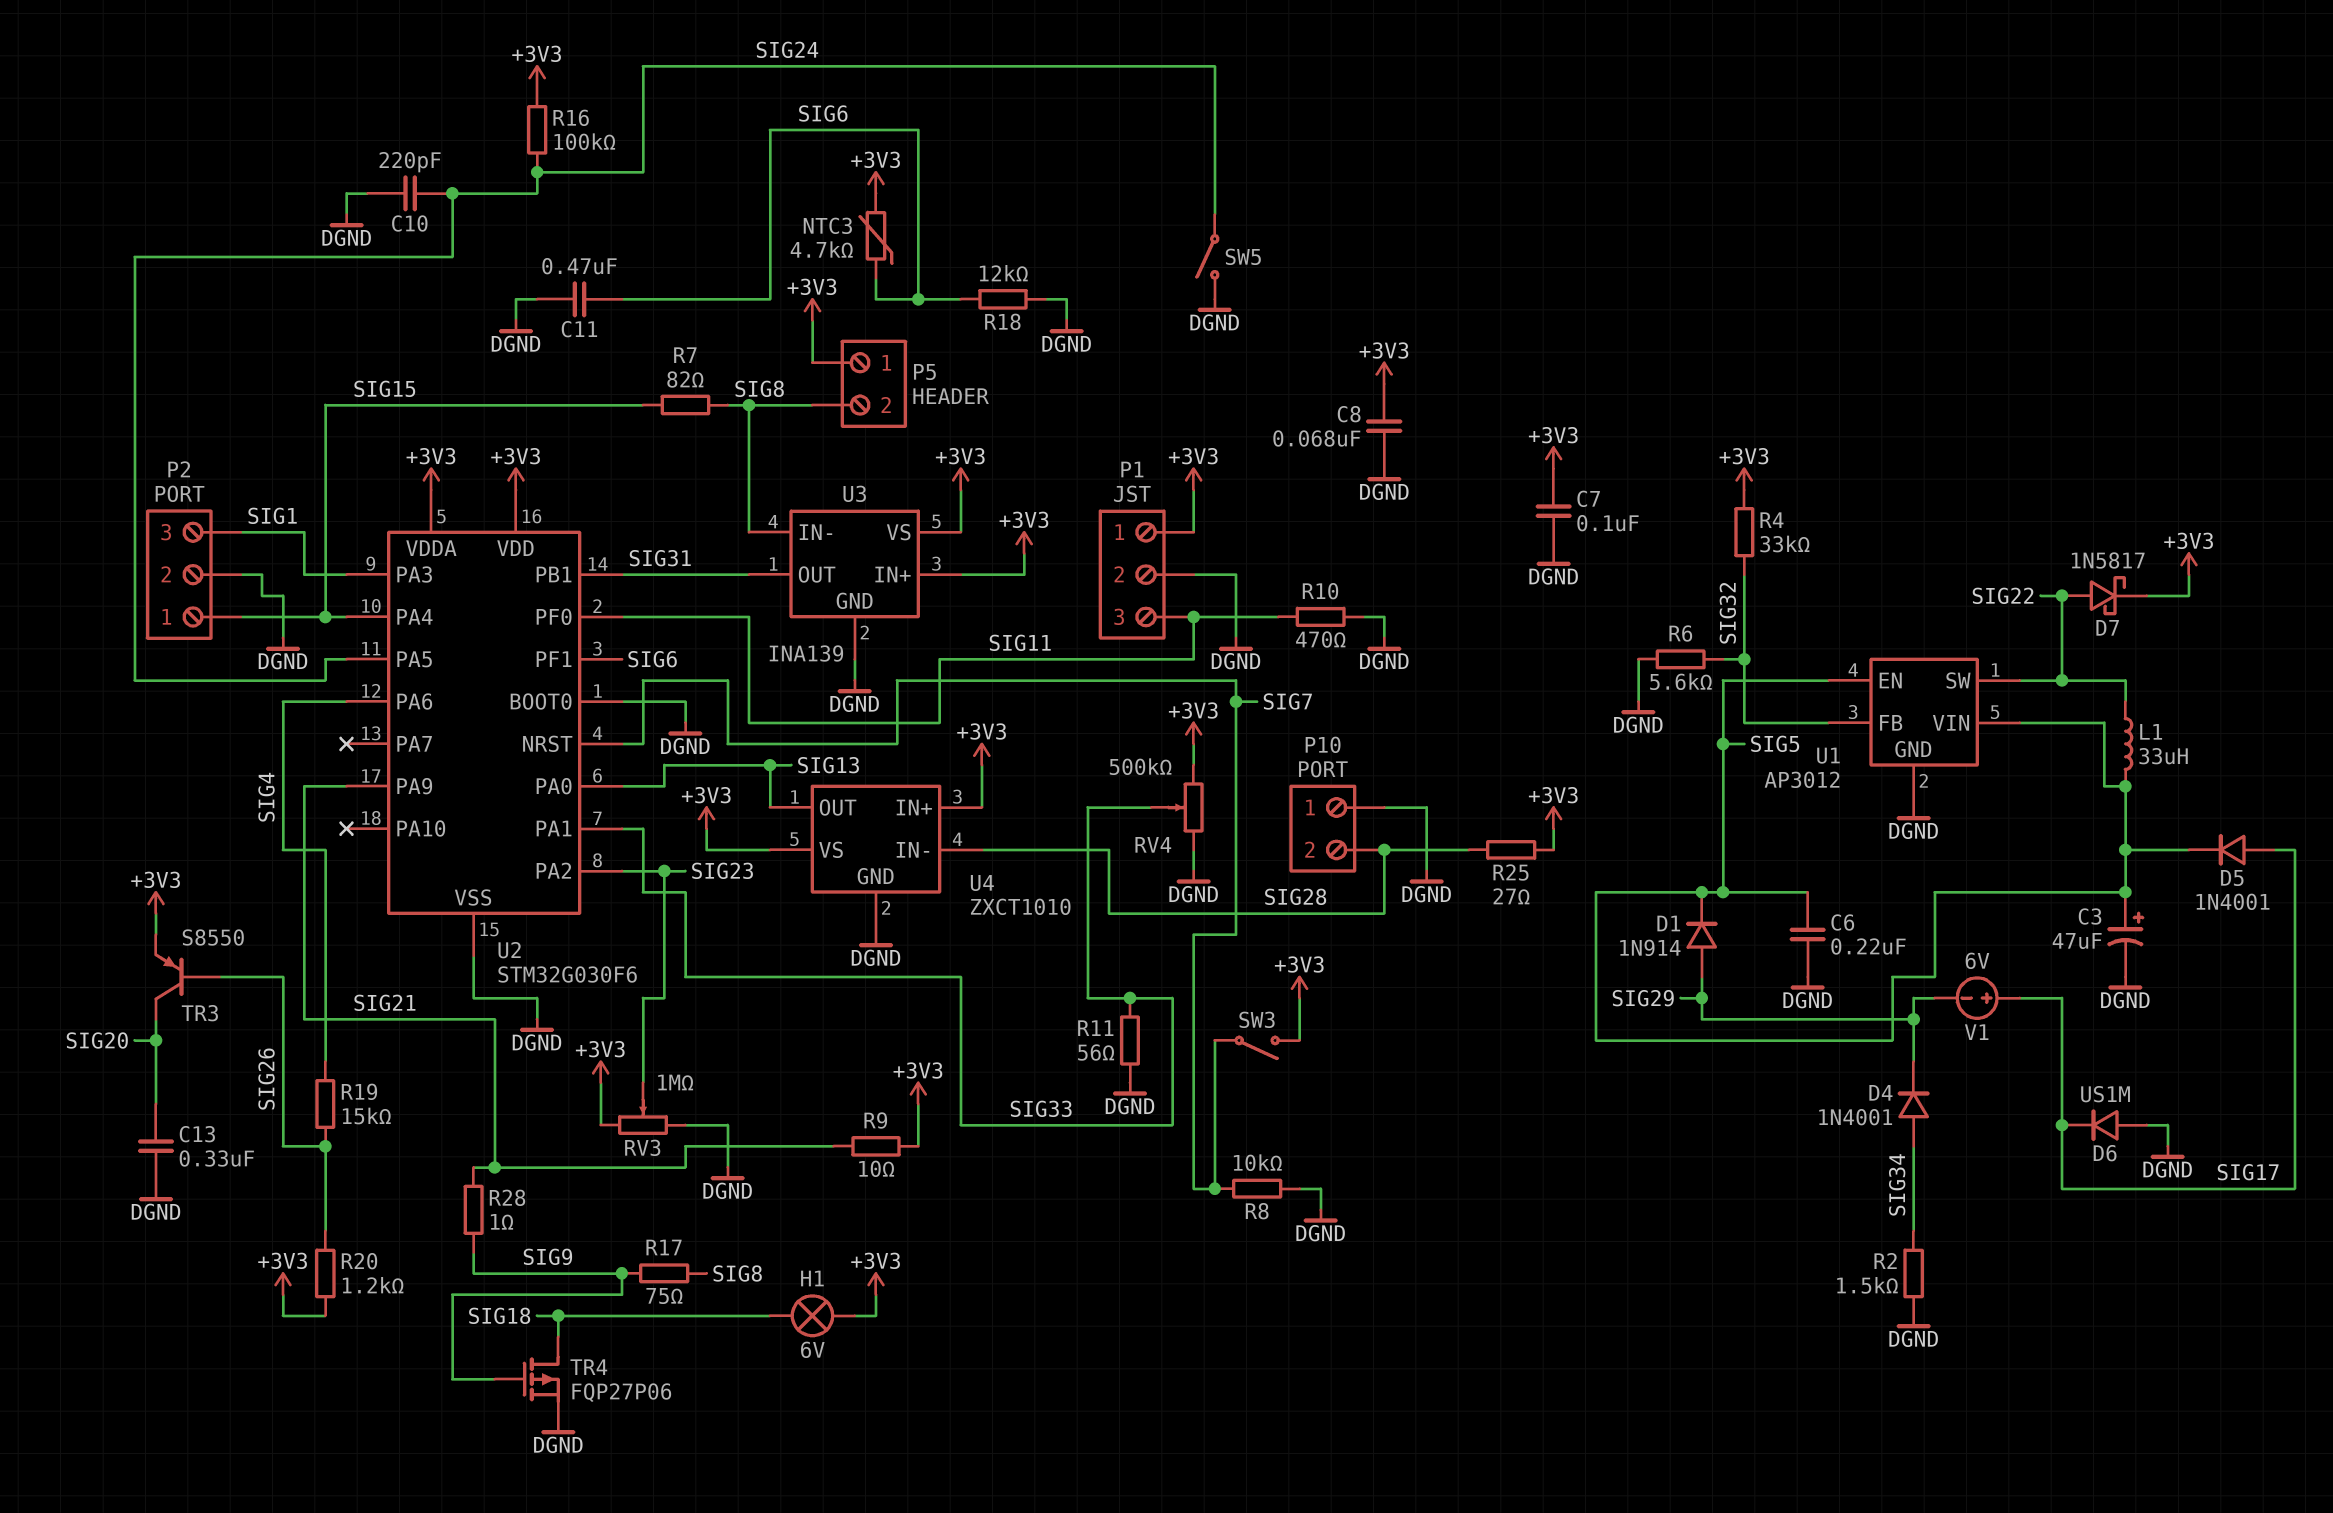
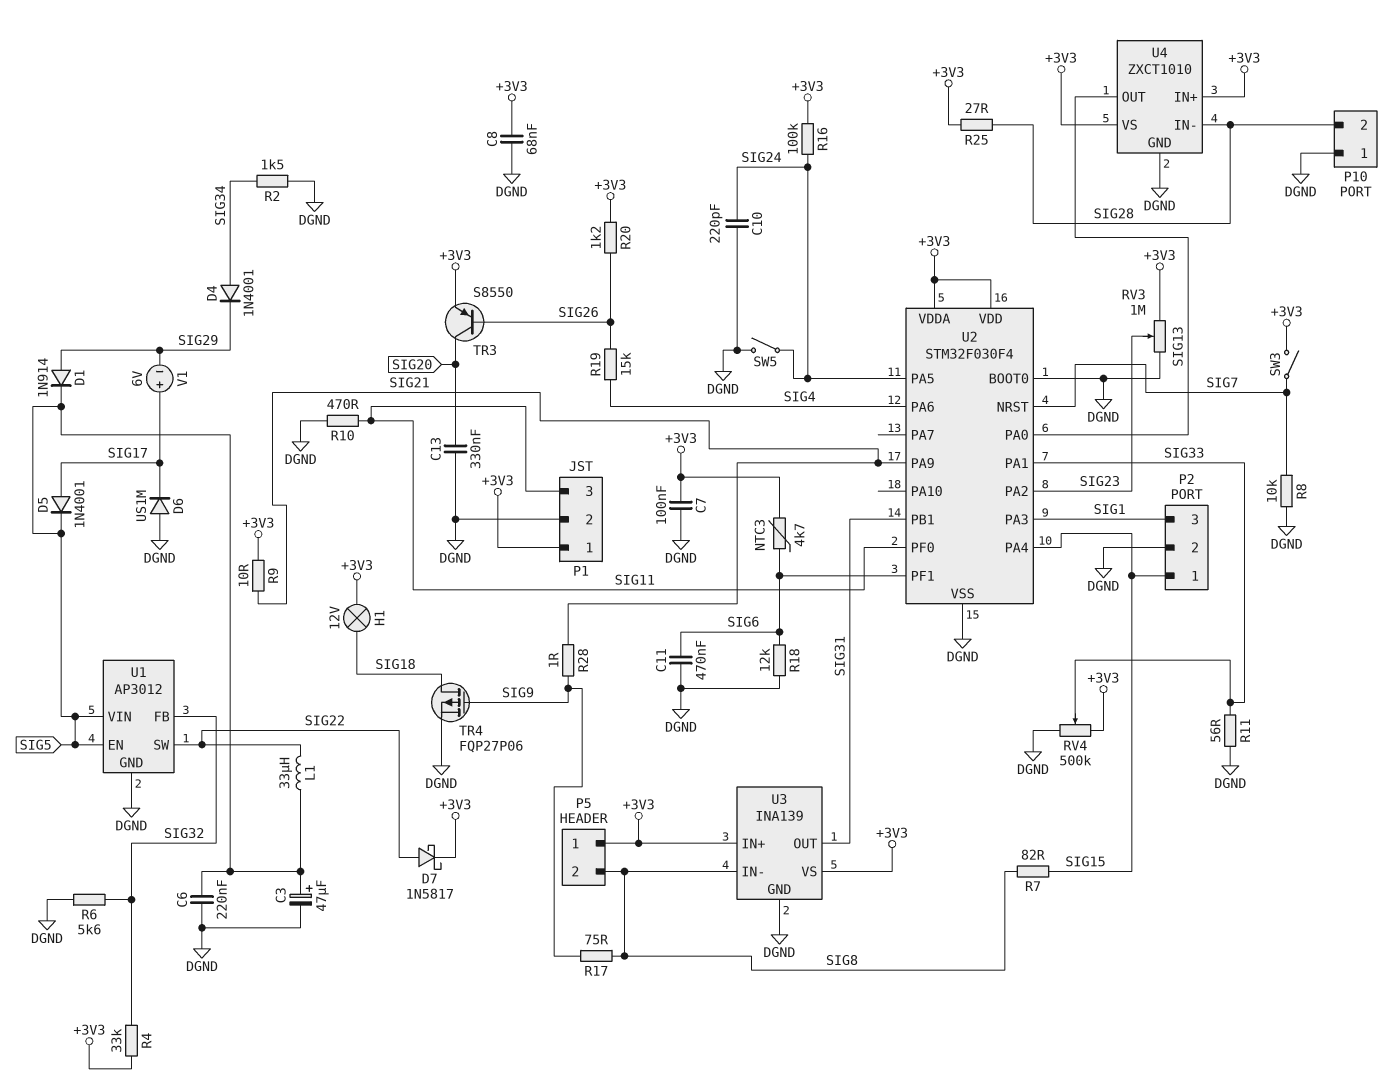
H1: lamp 6V (+3V3, SIG18) -> lamp 12V (+3V3, SIG18)
U2: STM32G030F6 -> STM32F030F4

